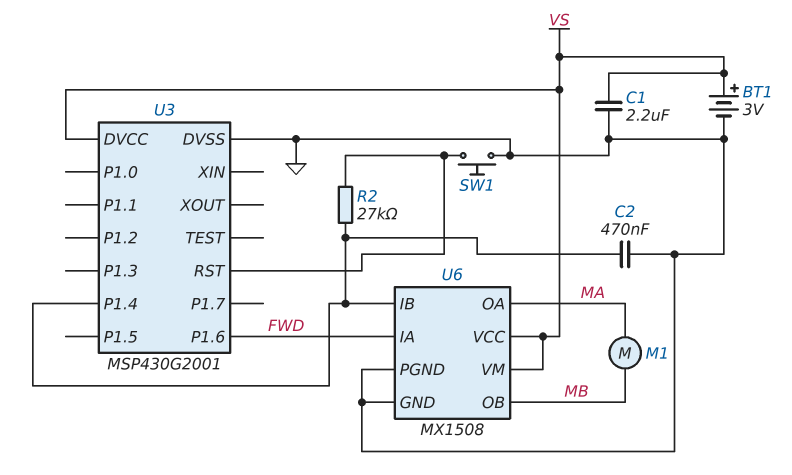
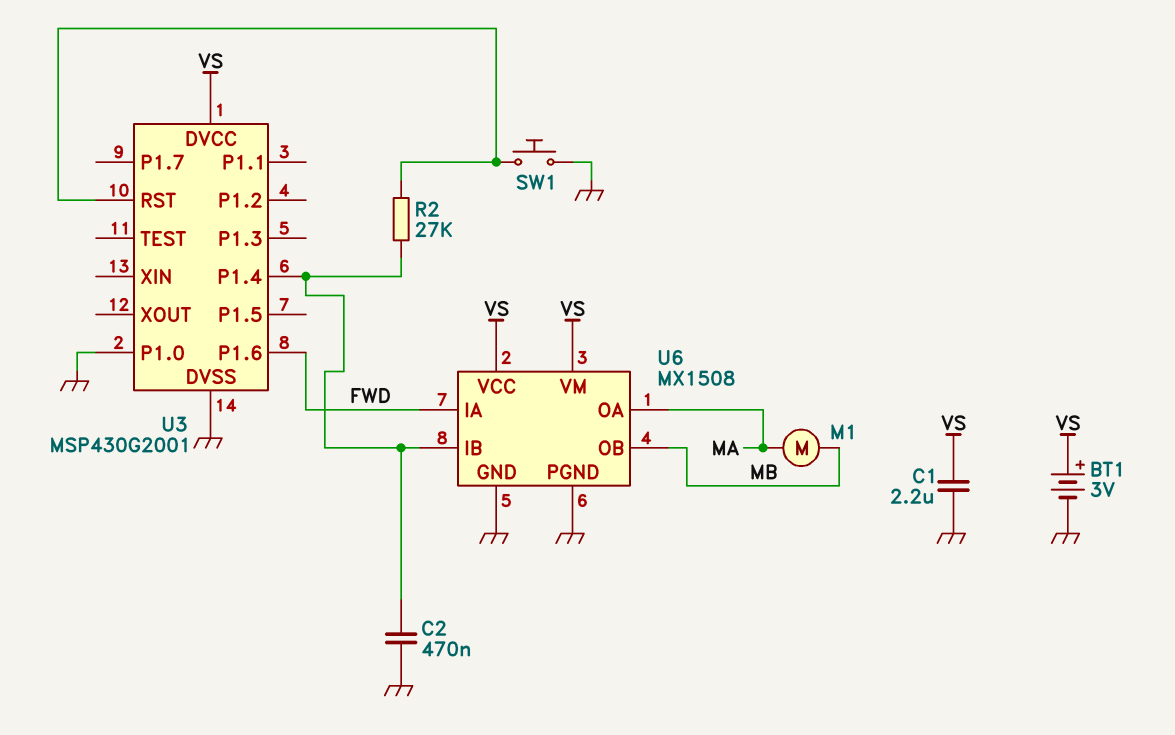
U3 pin P1.0: none -> GND

